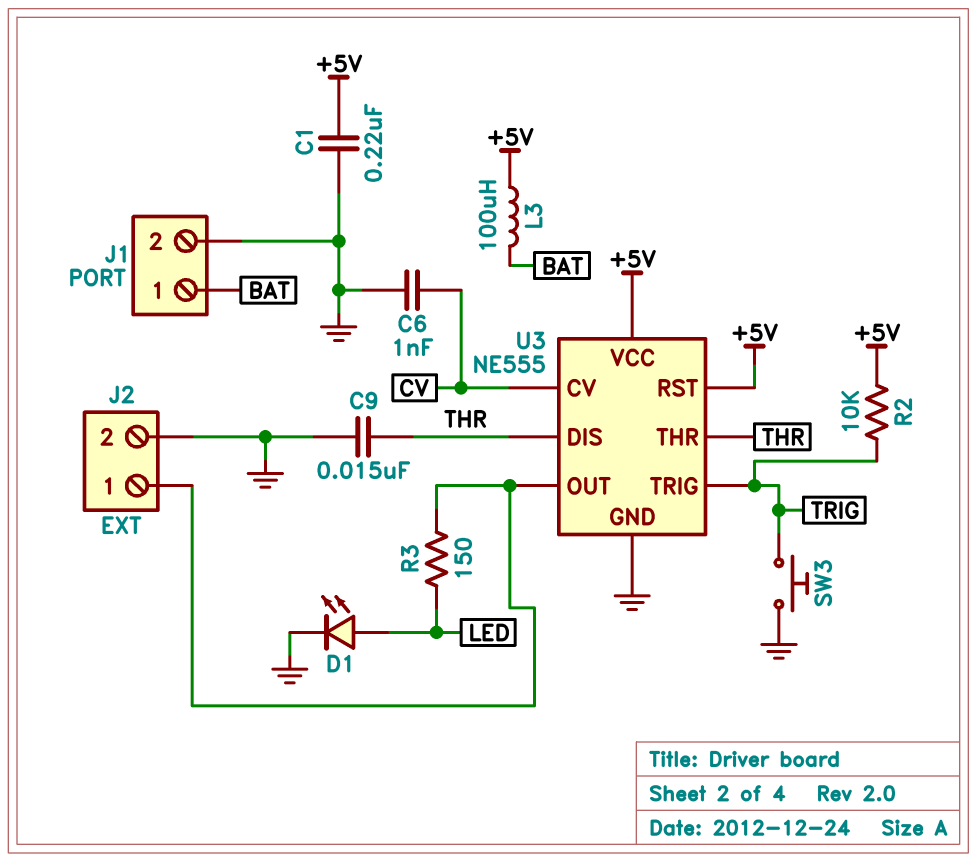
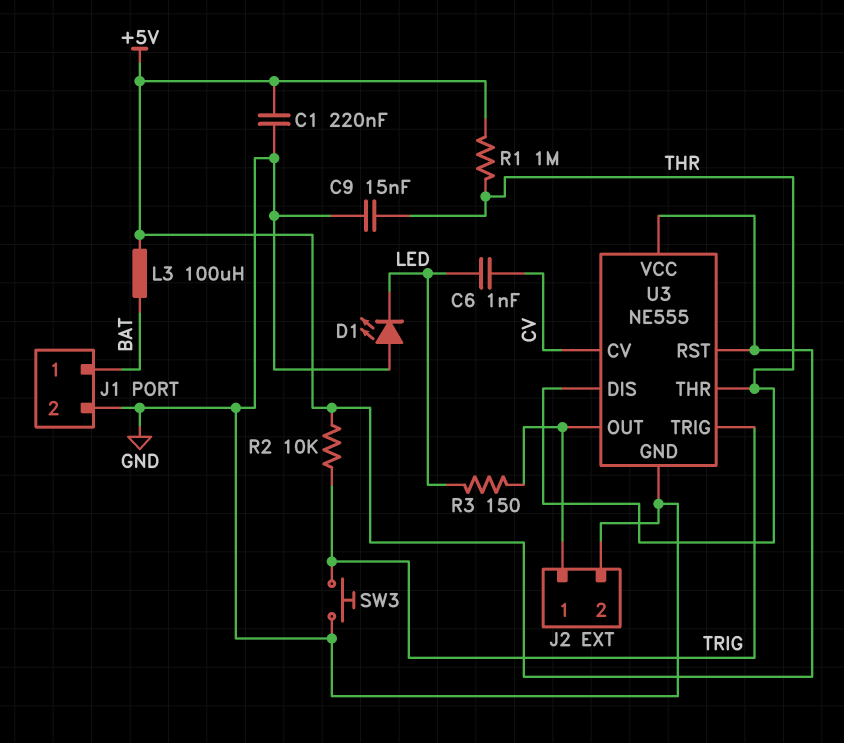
C6: 1nF (CV, GND) -> 1nF (CV, LED)
D1: LED (A LED, K GND) -> LED (A GND, K LED)
R1: none -> 1M (+5V, THR)

